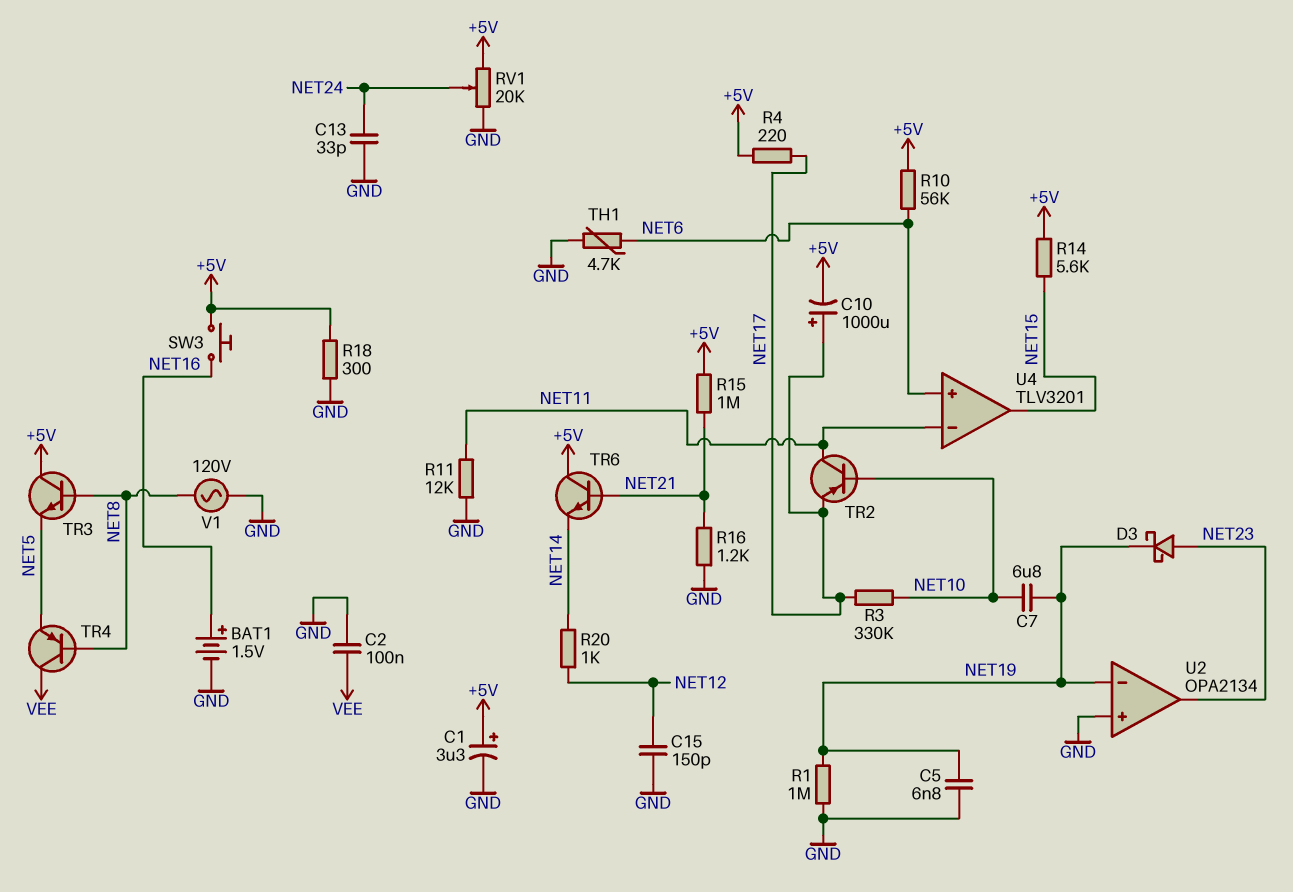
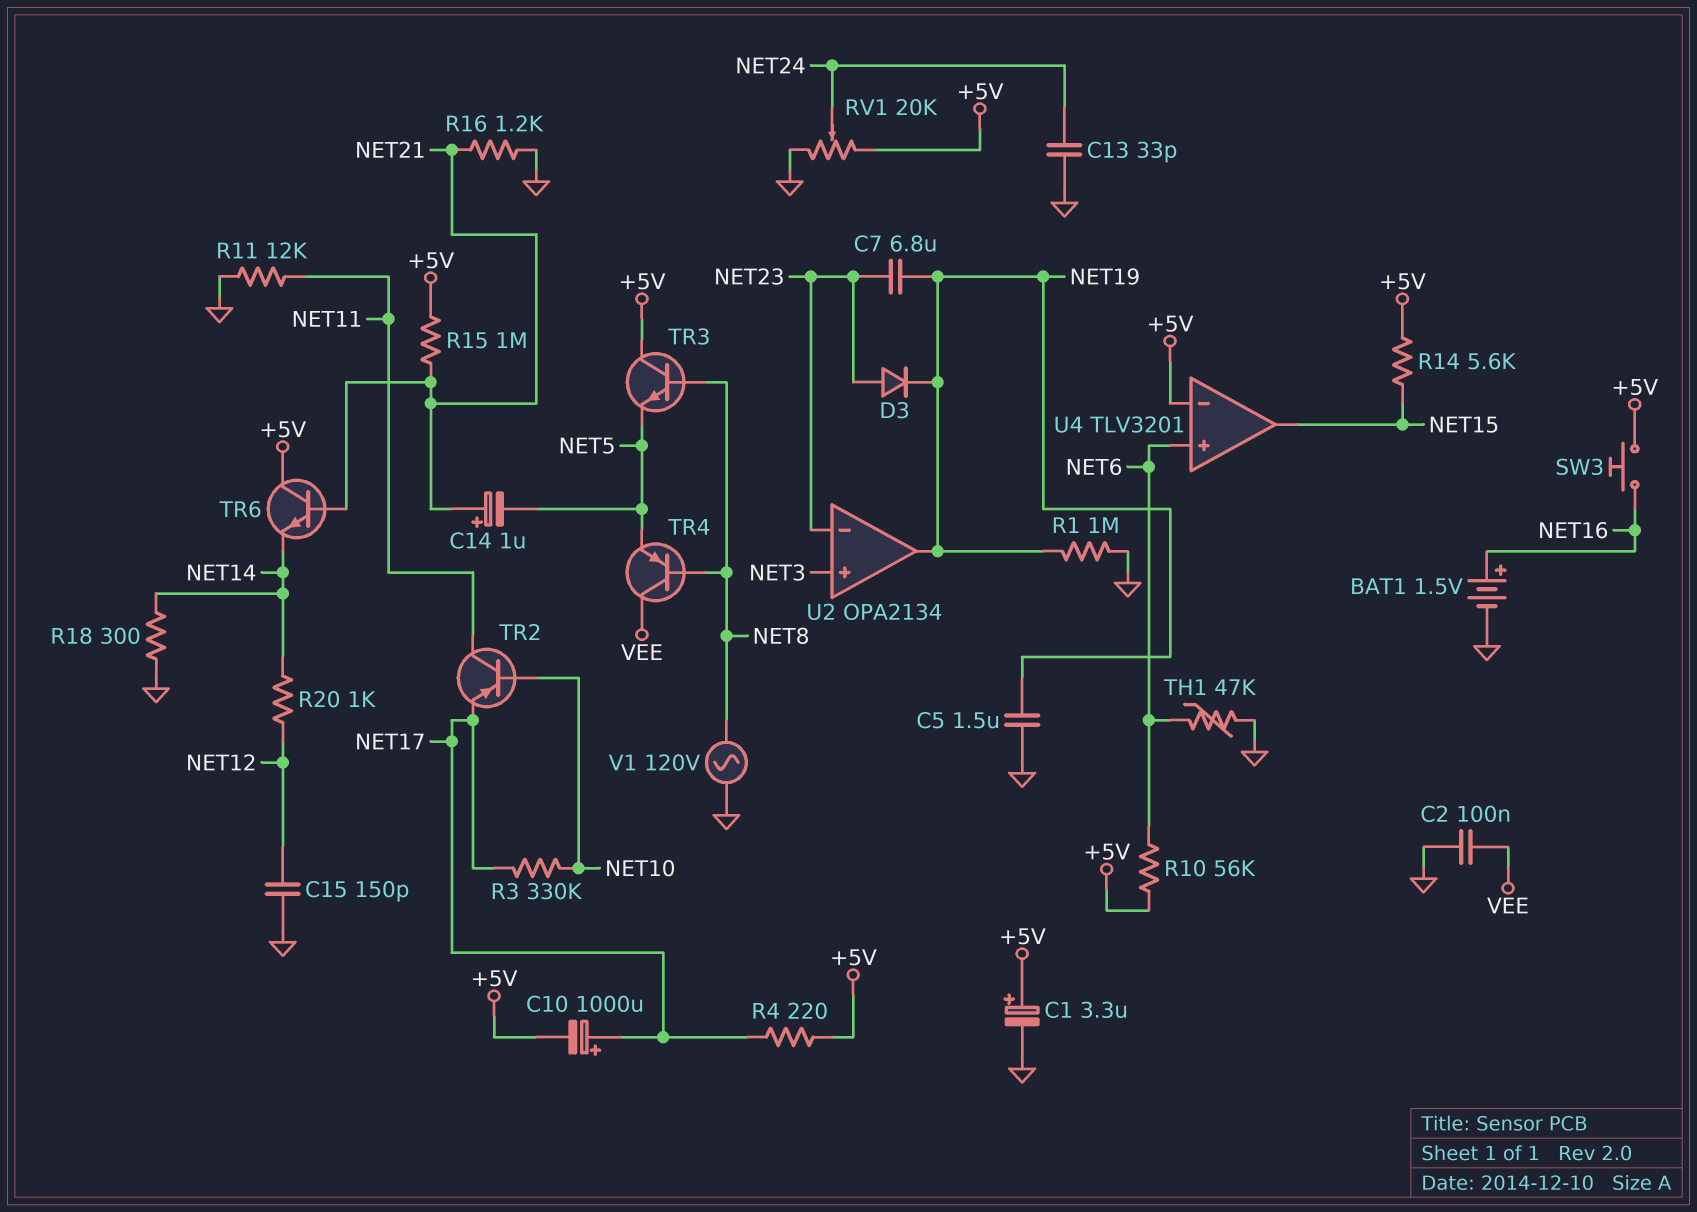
C5: 6.8nF (GND, NET19) -> 1.5uF (GND, NET19)
C7: 6.8uF (NET10, NET19) -> 6.8uF (NET19, NET23)
C14: none -> 1uF (plus NET21, minus NET5)
D3: schottky (A NET23, K NET19) -> diode (A NET23, K NET19)
R18: 300 (+5V, GND) -> 300 (GND, NET14)
TH1: 4.7k (GND, NET6) -> 47k (GND, NET6)
U2 pin in+: GND -> NET3
U2 pin in-: NET19 -> NET23
U2 pin out: NET23 -> NET19
U4 pin in-: NET11 -> +5V

